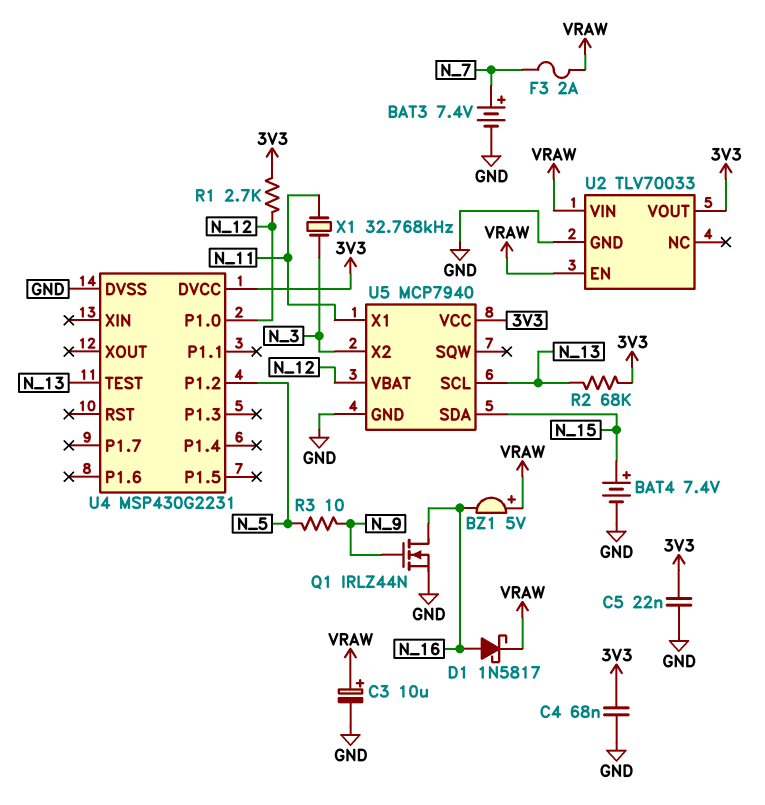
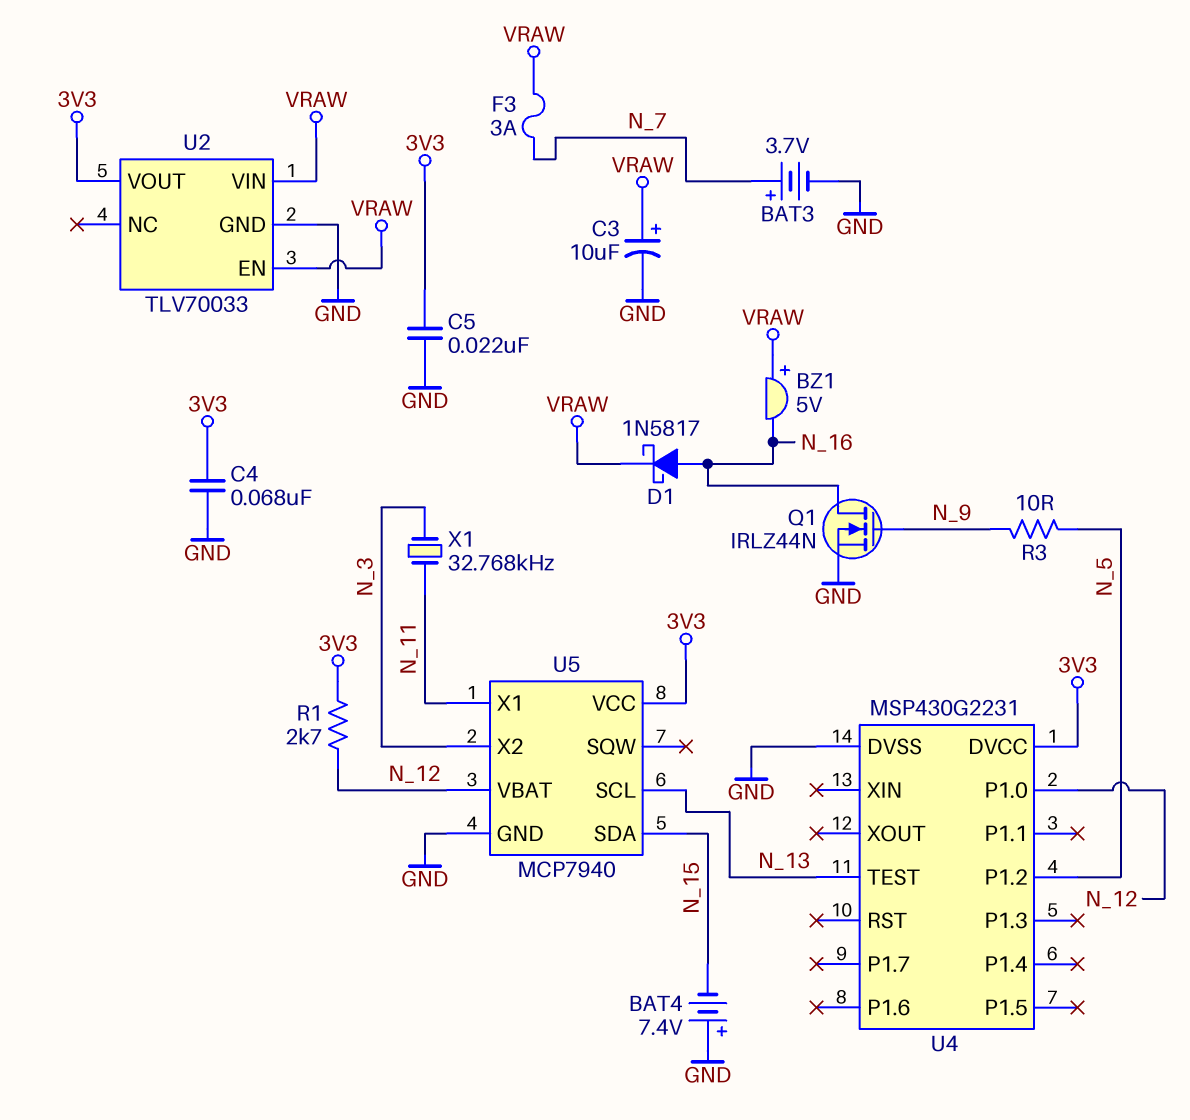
BAT3: 7.4V (plus N_7, minus GND) -> 3.7V (plus N_7, minus GND)
BAT4: 7.4V (plus N_15, minus GND) -> 7.4V (plus GND, minus N_15)
F3: 2A (N_7, VRAW) -> 3A (N_7, VRAW)
R2: 68k (3V3, N_13) -> none

